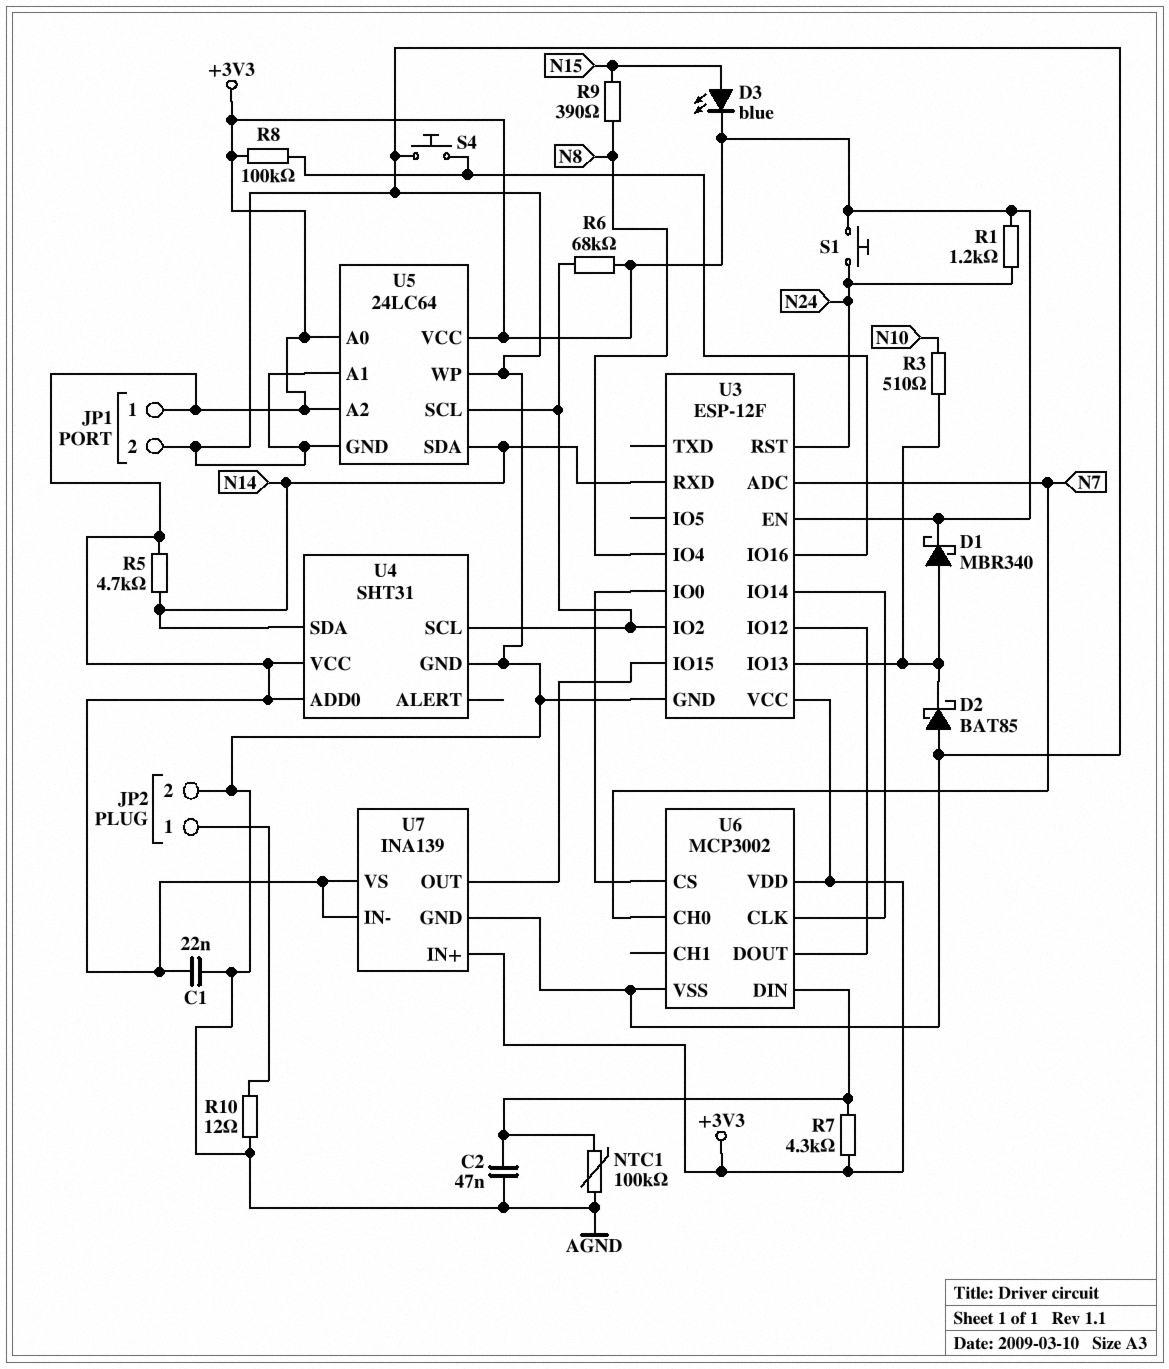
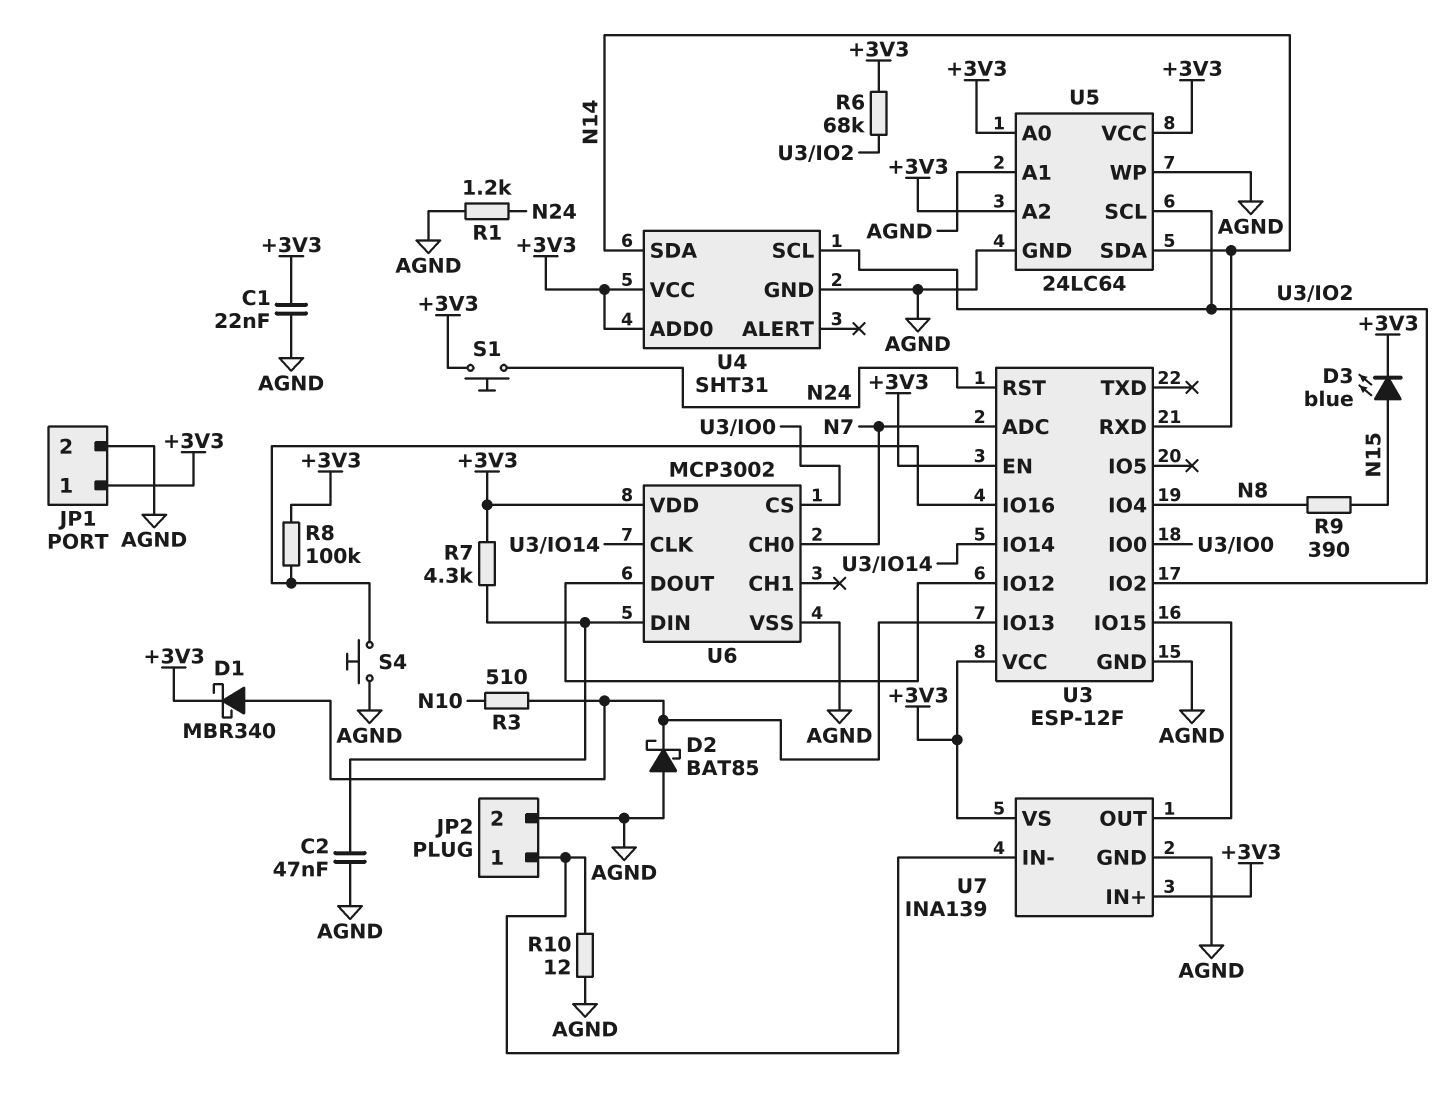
NTC1: 100k (AGND, U6/DIN) -> none
R1: 1.2k (+3V3, N24) -> 1.2k (AGND, N24)
R5: 4.7k (+3V3, N14) -> none
U7 pin IN-: +3V3 -> JP2/1

